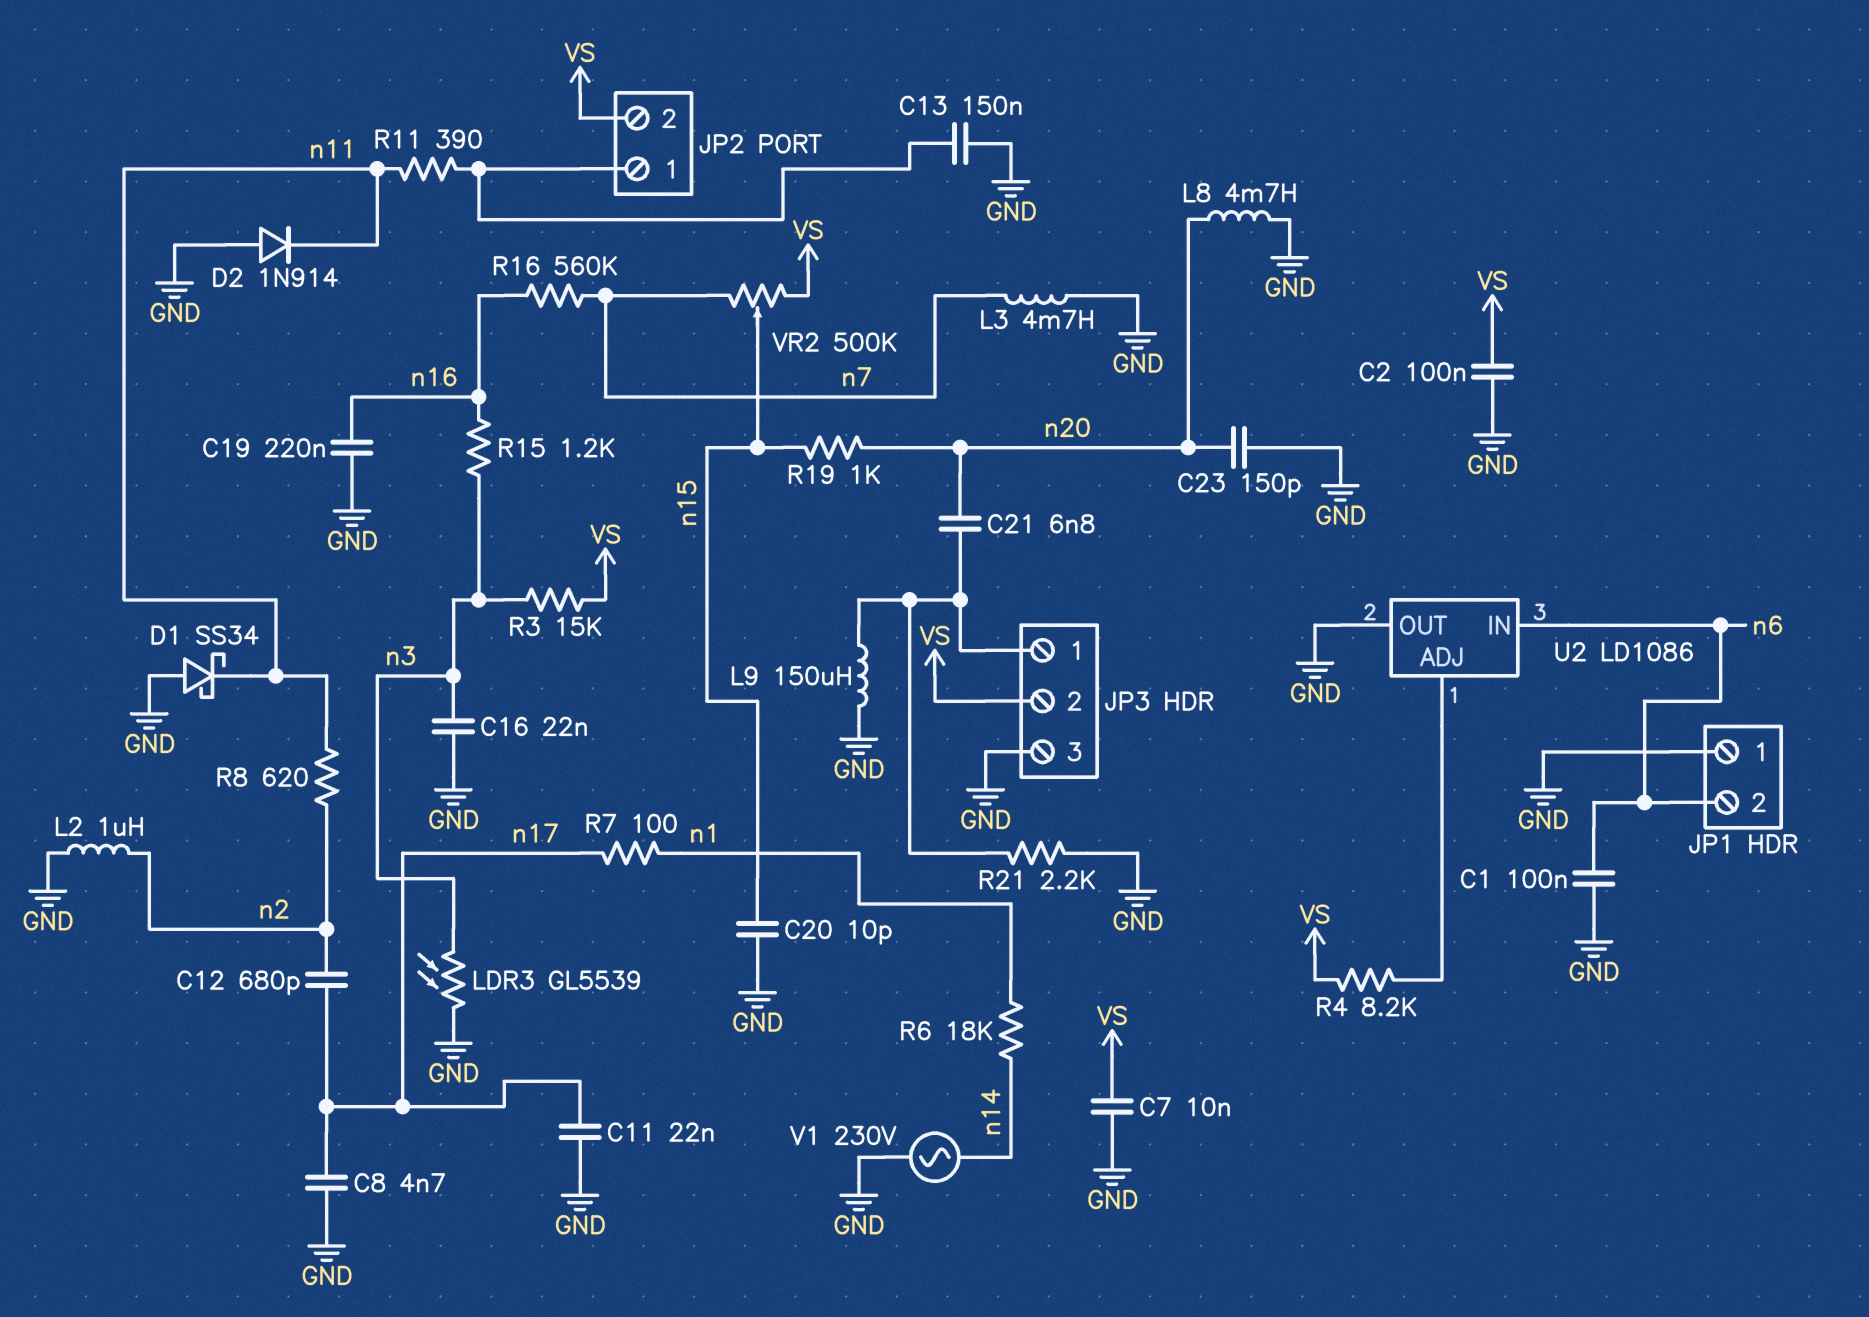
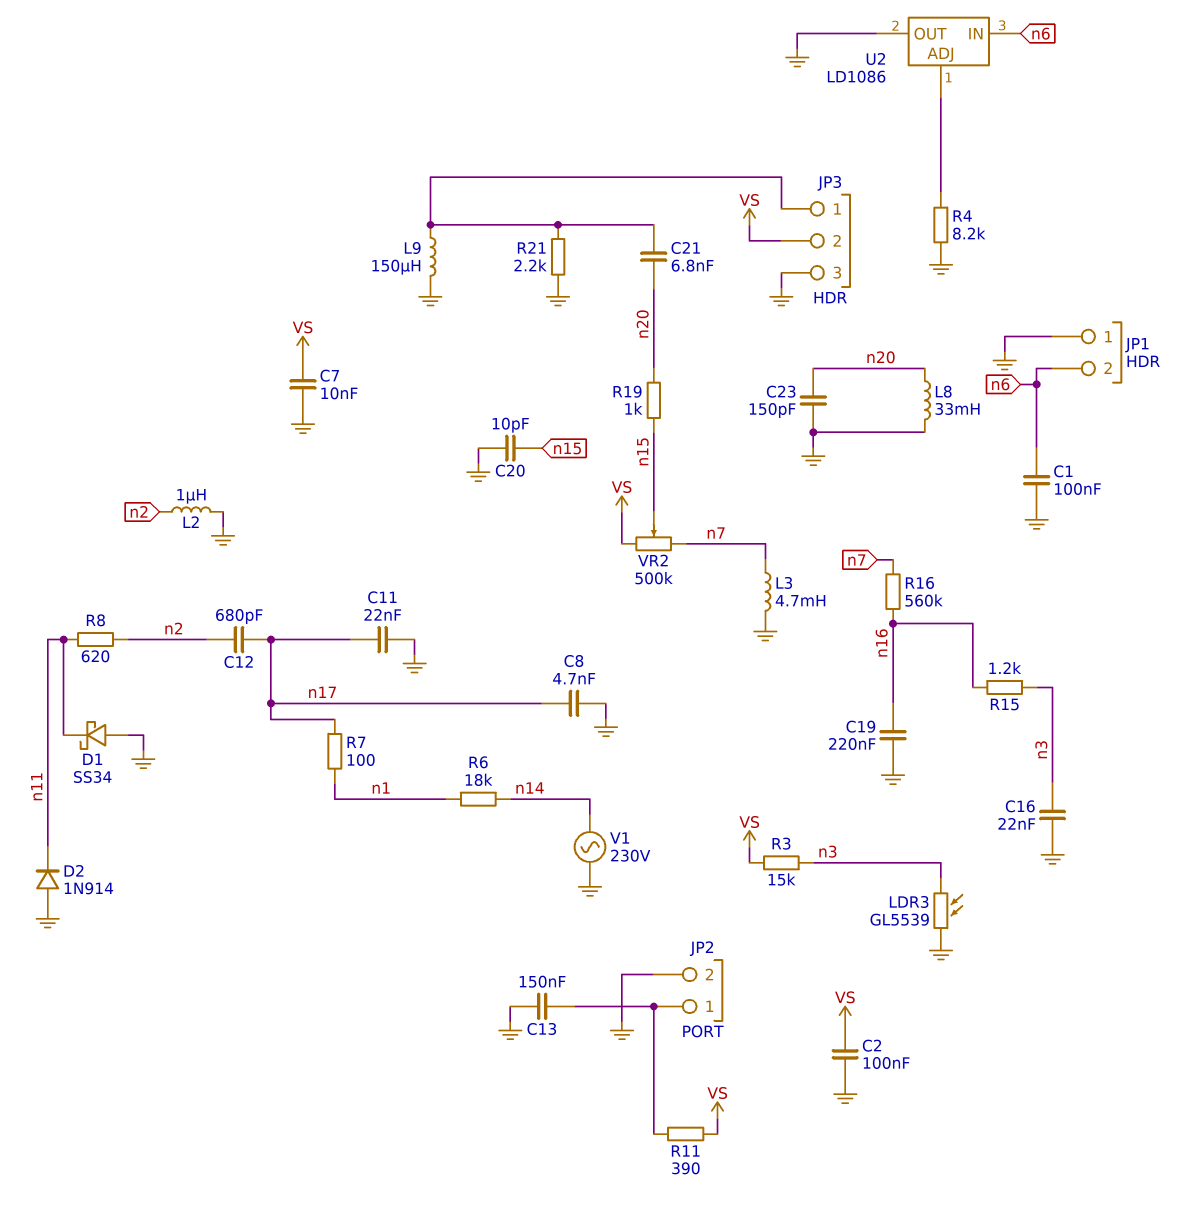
JP2 pin 2: VS -> GND
L8: 4.7mH (GND, n20) -> 33mH (GND, n20)
R4: 8.2k (U2/ADJ, VS) -> 8.2k (GND, U2/ADJ)
R11: 390 (JP2/1, n11) -> 390 (JP2/1, VS)

